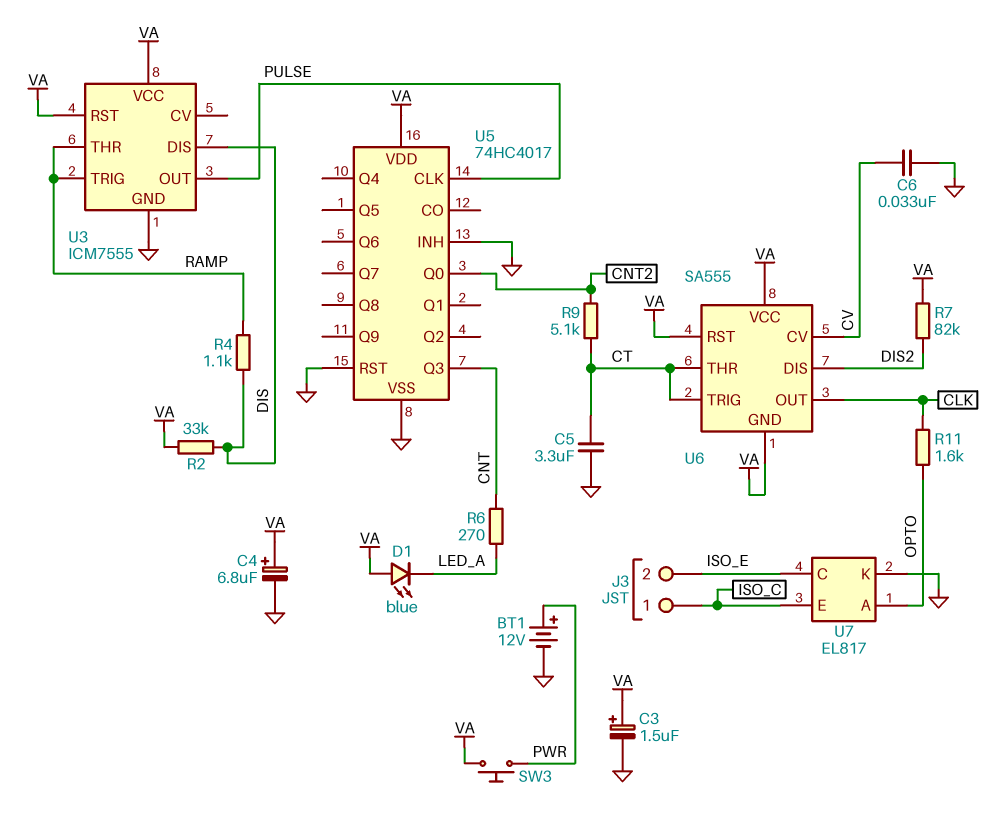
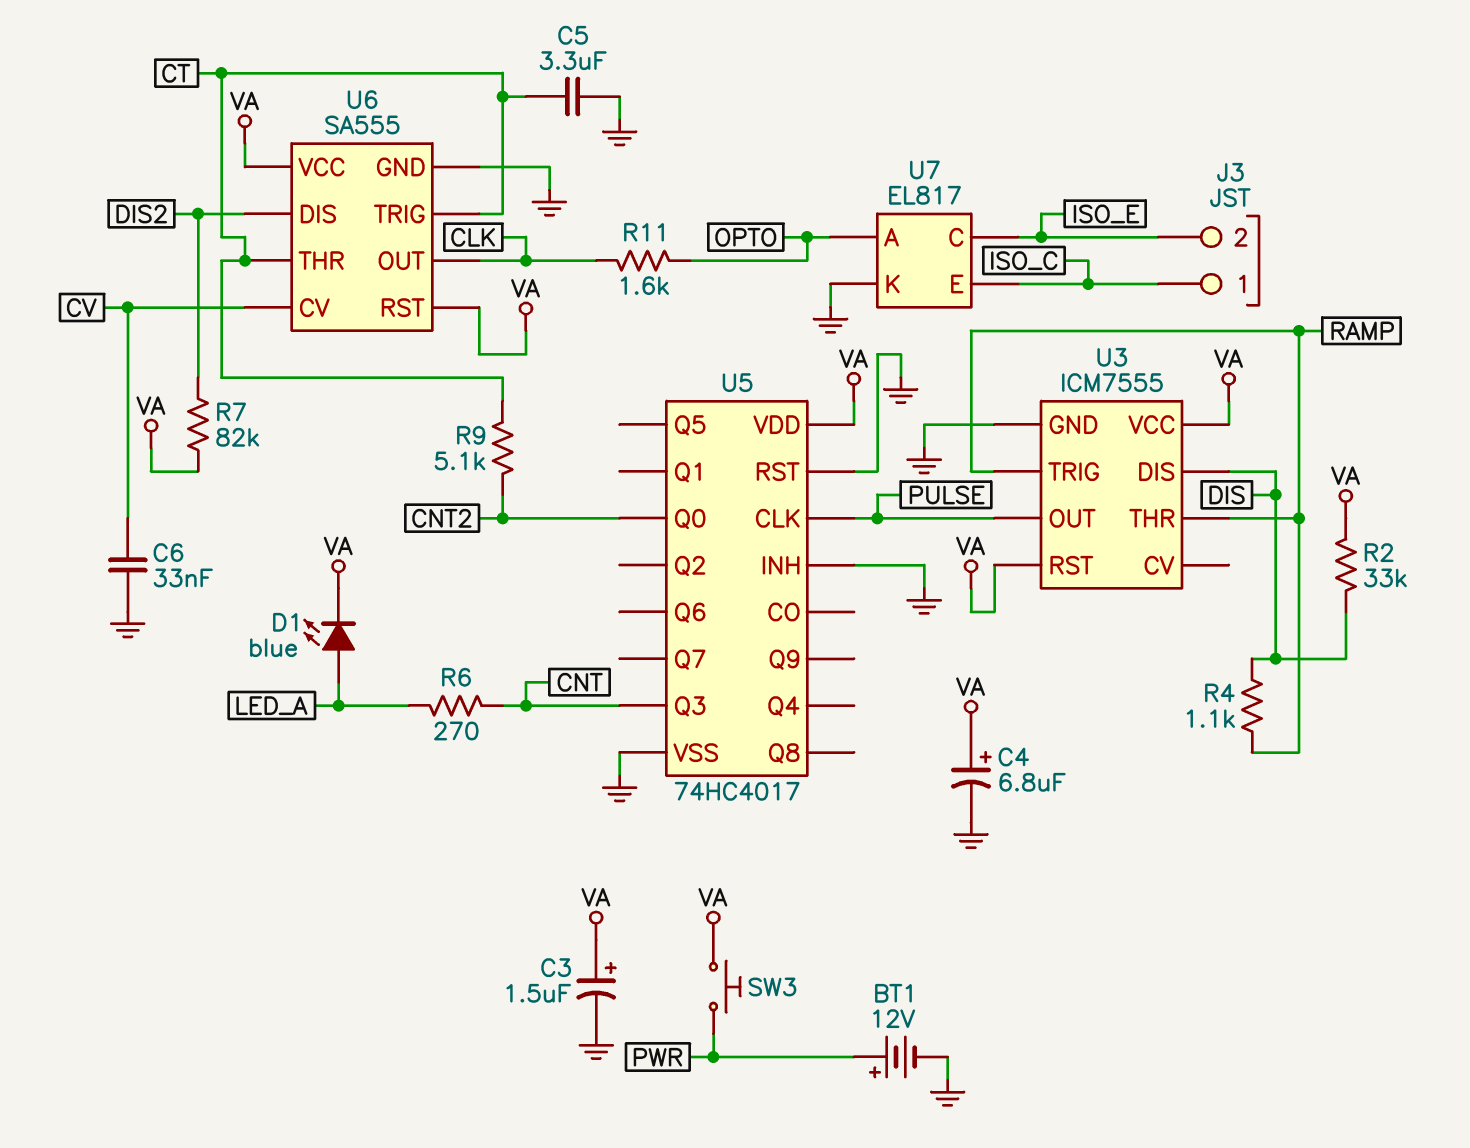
D1: LED blue (A VA, K LED_A) -> LED blue (A LED_A, K VA)
U6 pin GND: VA -> GND

